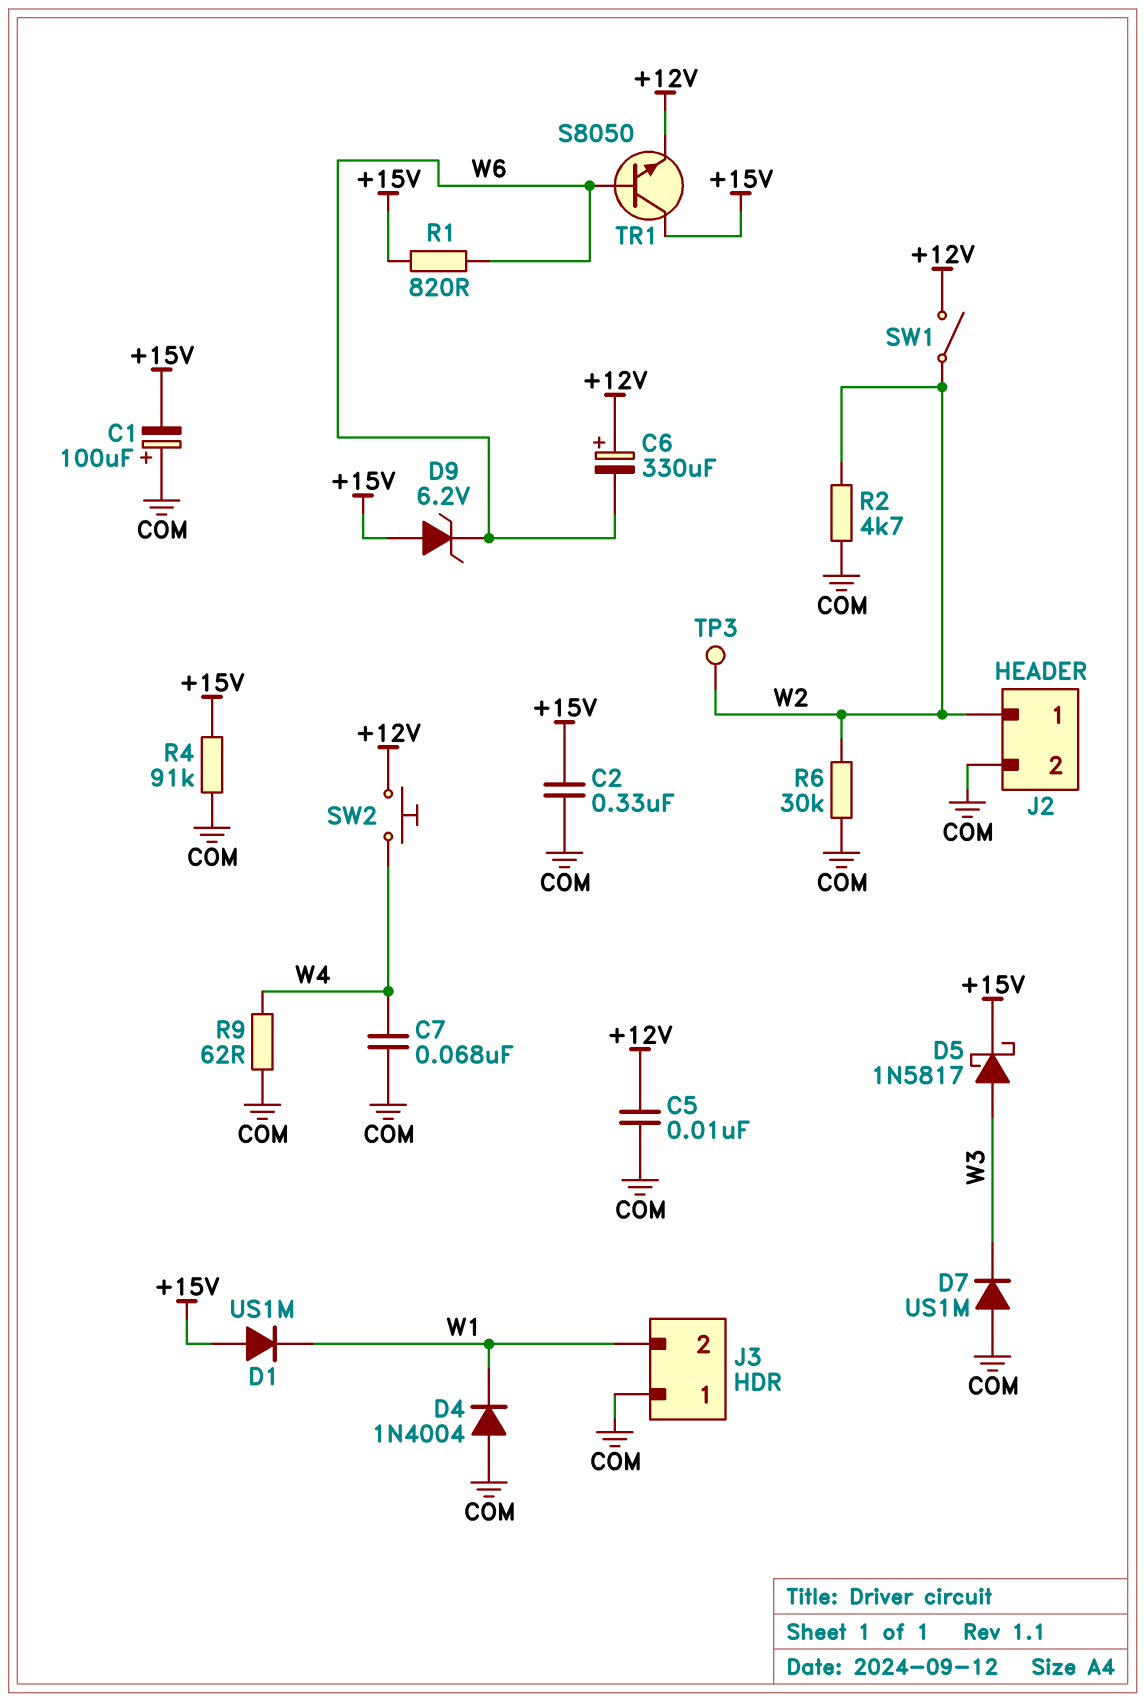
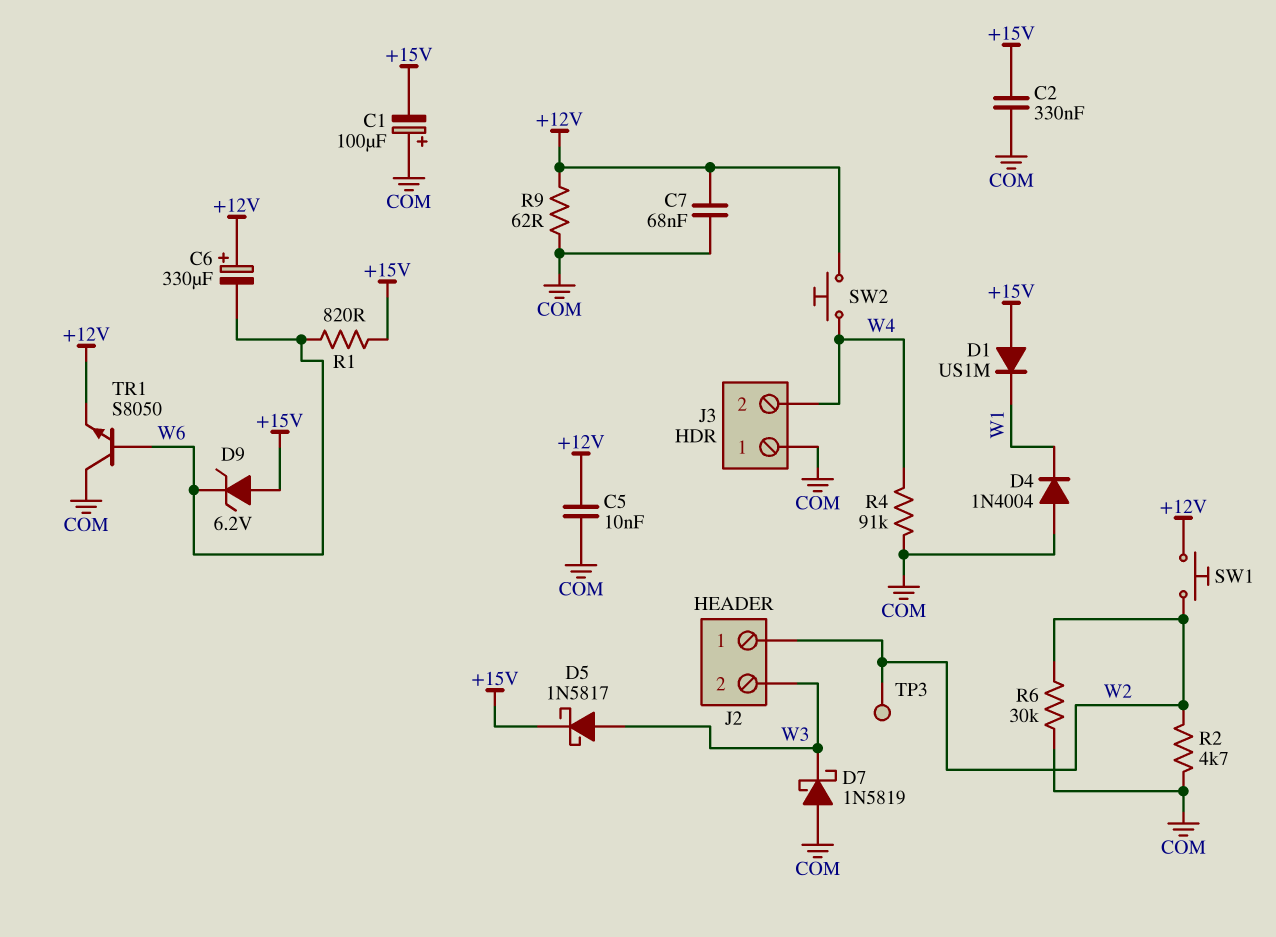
C7: 68nF (COM, W4) -> 68nF (+12V, COM)
D7: diode US1M (A COM, K W3) -> schottky 1N5819 (A COM, K W3)
J2 pin 2: COM -> W3
J3 pin 2: W1 -> W4
R4: 91k (+15V, COM) -> 91k (COM, W4)
R9: 62 (COM, W4) -> 62 (+12V, COM)
SW1: switch (+12V, W2) -> button (+12V, W2)
TR1: NPN S8050 (B W6, C +15V, E +12V) -> NPN S8050 (B W6, C COM, E +12V)

